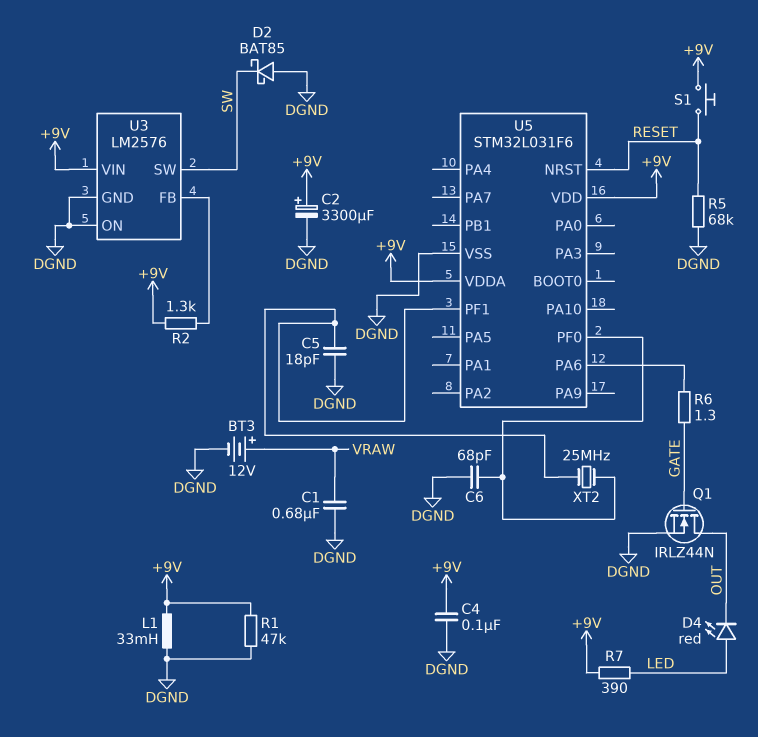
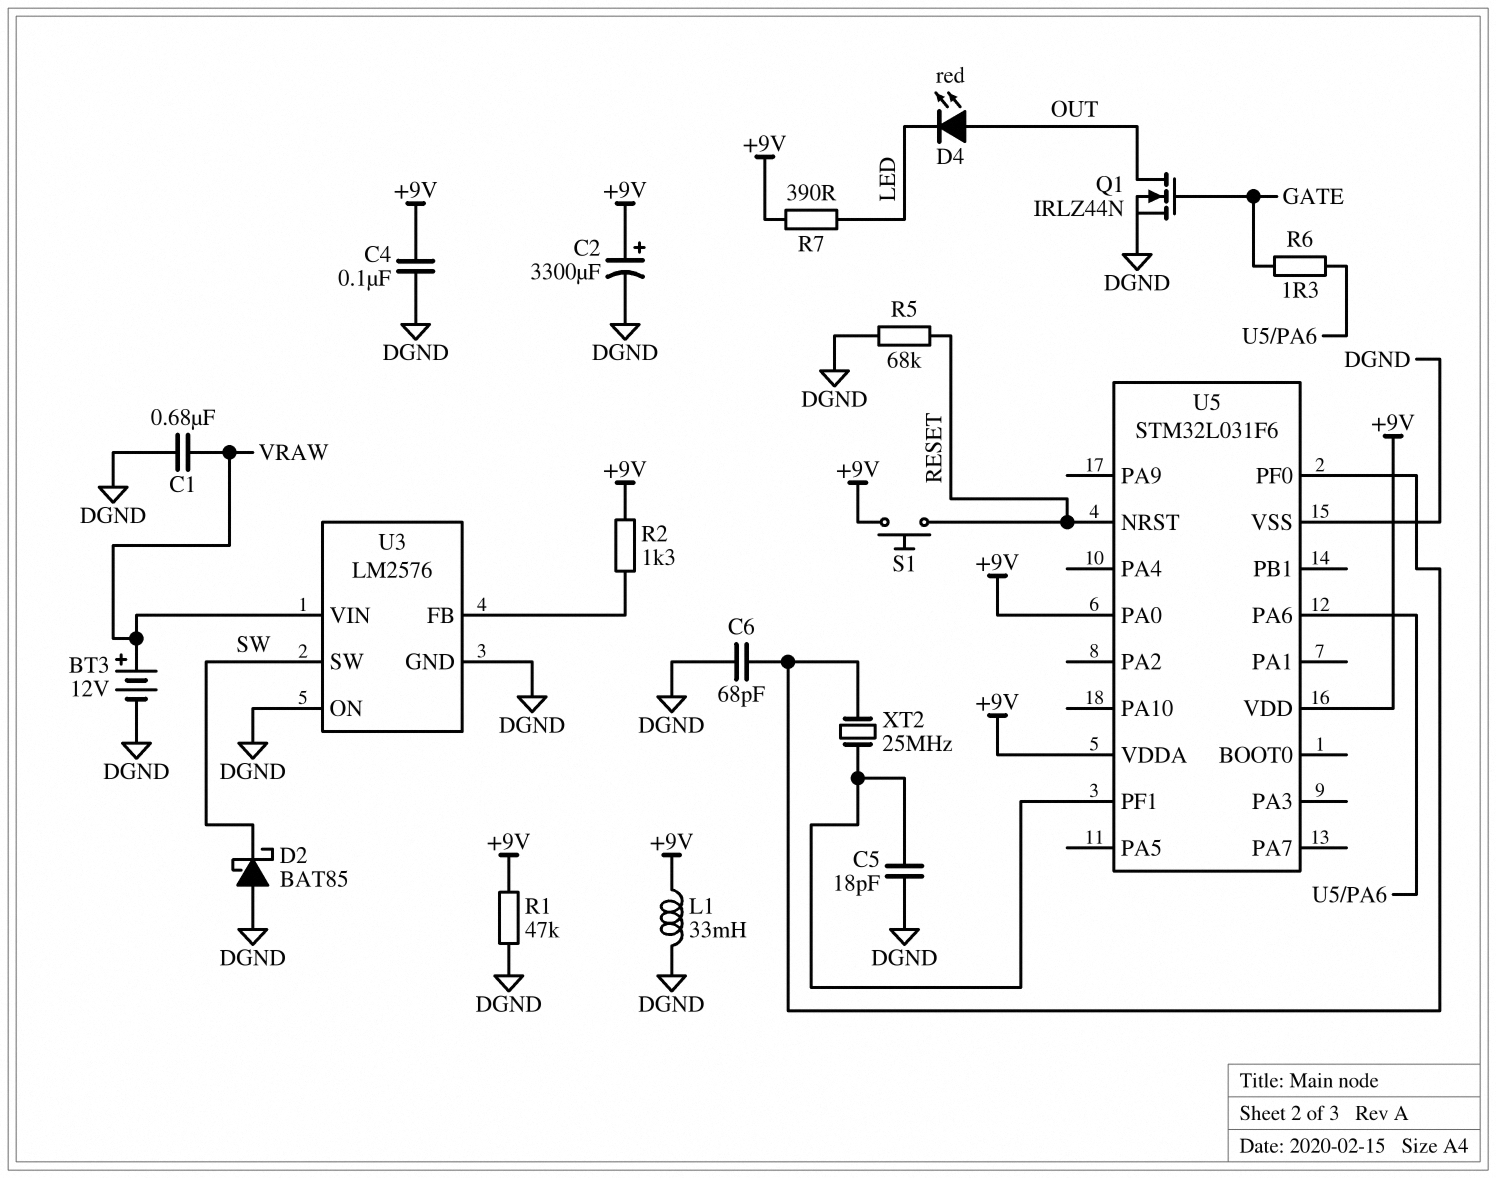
D4: LED red (A LED, K OUT) -> LED red (A OUT, K LED)
U3 pin VIN: +9V -> VRAW
U5 pin PA0: none -> +9V

